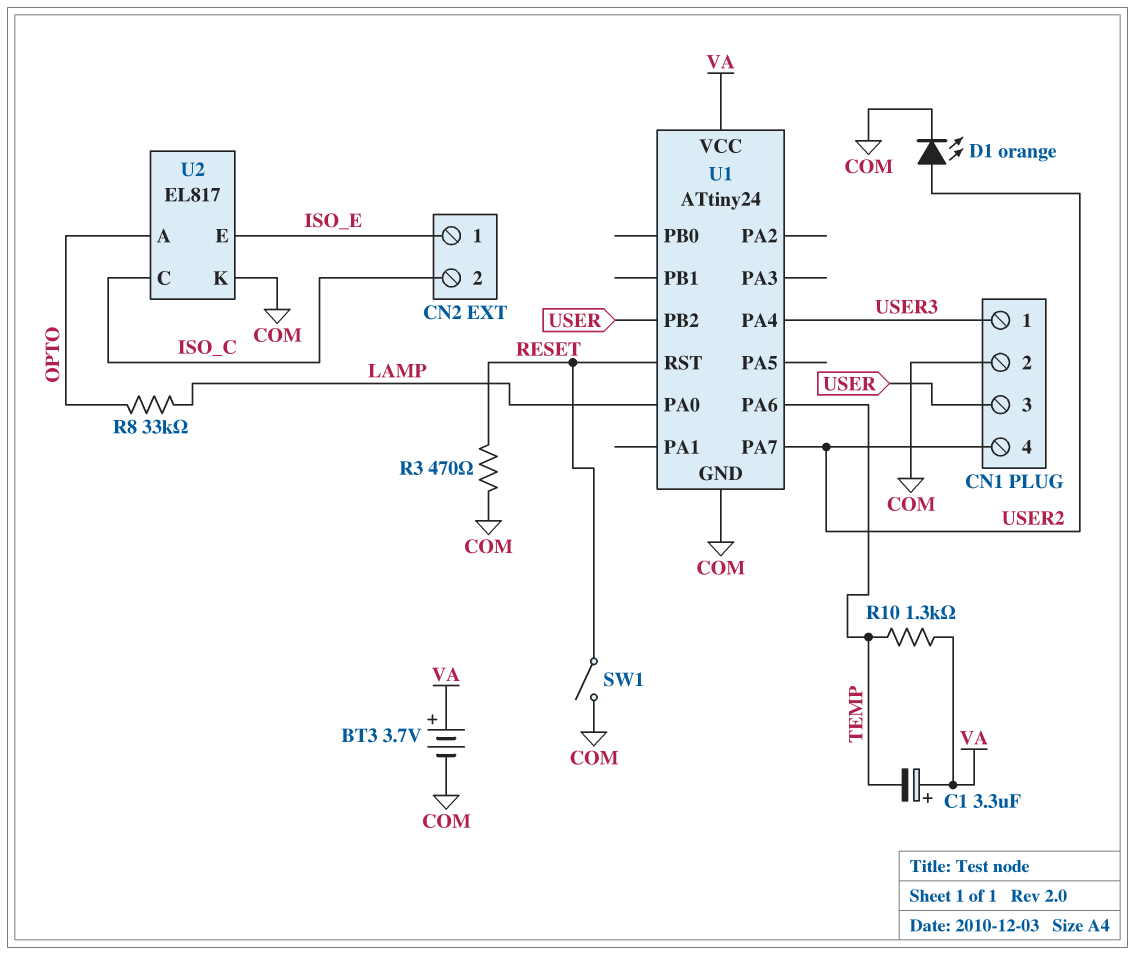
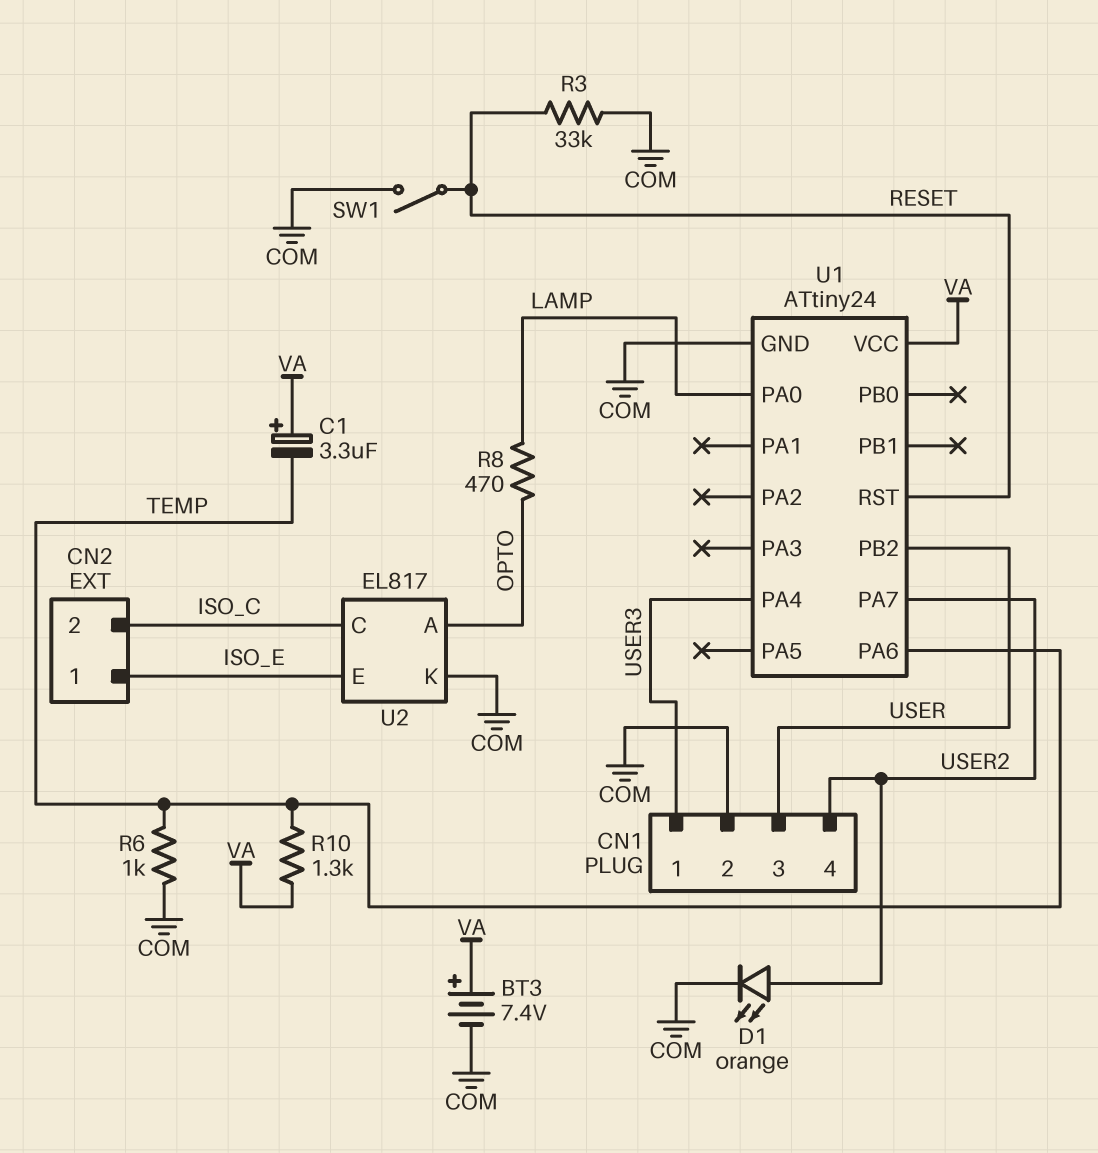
BT3: 3.7V (plus VA, minus COM) -> 7.4V (plus VA, minus COM)
R3: 470 (COM, RESET) -> 33k (COM, RESET)
R6: none -> 1k (COM, TEMP)
R8: 33k (LAMP, OPTO) -> 470 (LAMP, OPTO)

